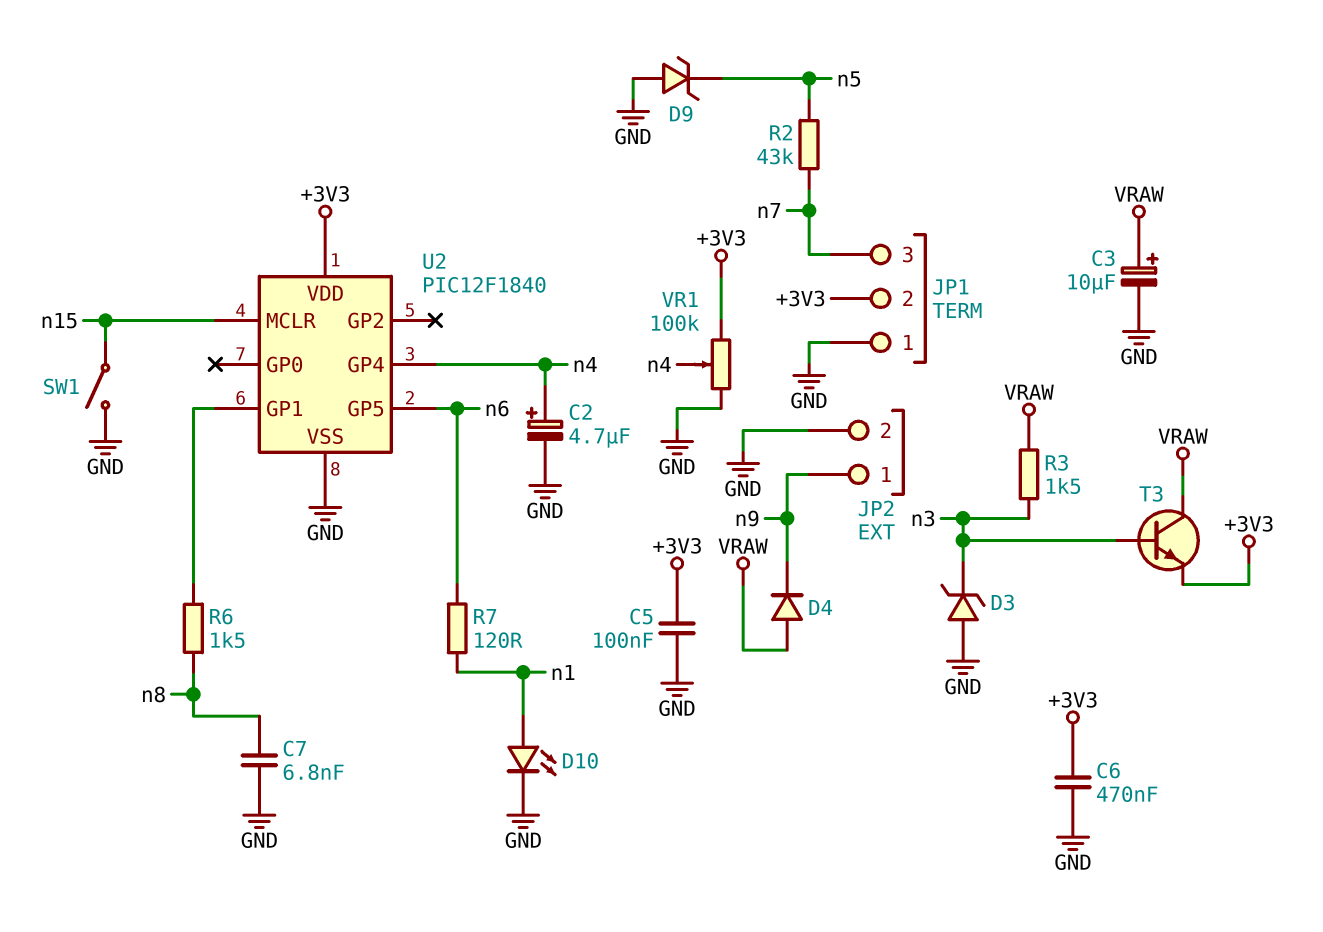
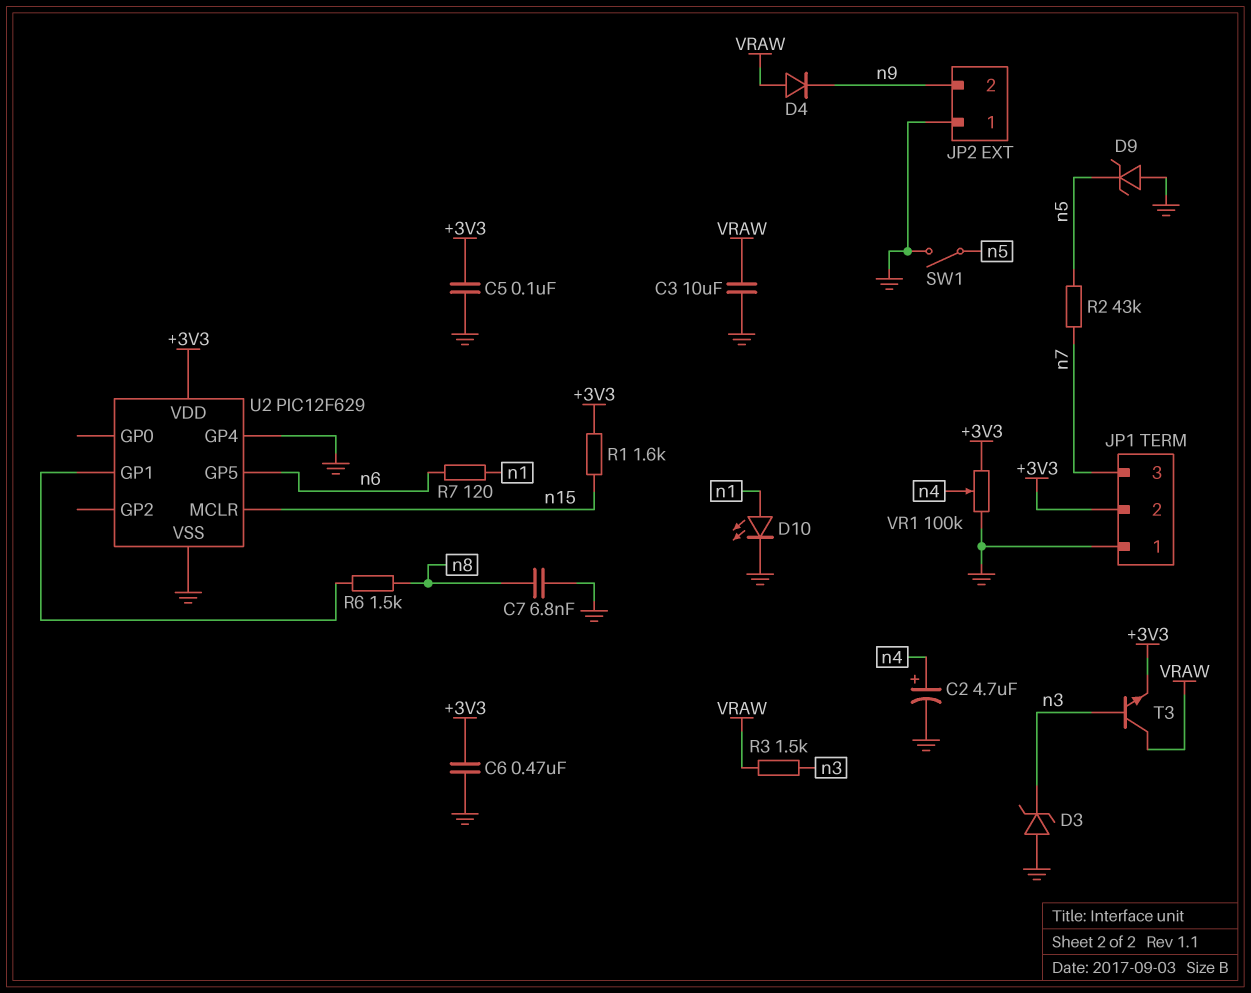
C3: 10uF (plus VRAW, minus GND) -> 10uF (GND, VRAW)
JP2 pin 1: n9 -> GND
JP2 pin 2: GND -> n9
R1: none -> 1.6k (+3V3, n15)
SW1: switch (GND, n15) -> switch (GND, n5)
U2: PIC12F1840 -> PIC12F629
U2 pin GP4: n4 -> GND

